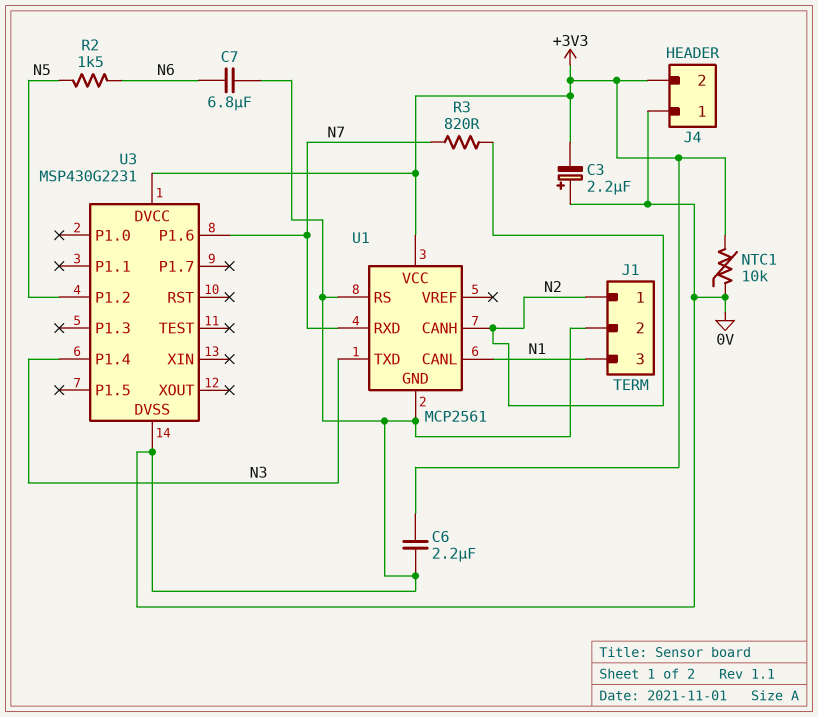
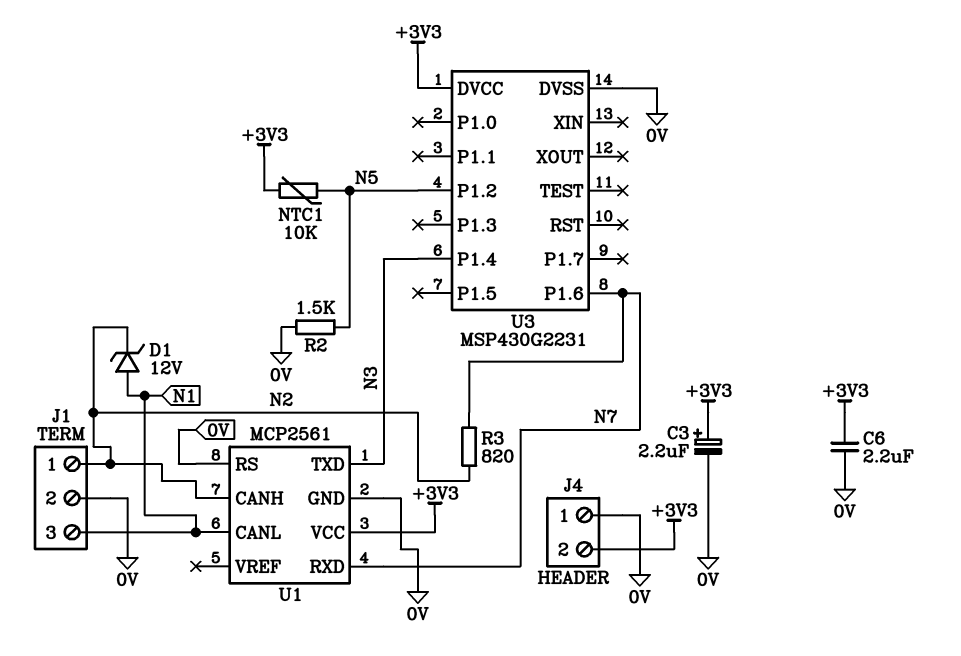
C3: 2.2uF (plus 0V, minus +3V3) -> 2.2uF (plus +3V3, minus 0V)
C7: 6.8uF (0V, N6) -> none
D1: none -> zener 12V (A N1, K N2)
NTC1: 10k (+3V3, 0V) -> 10k (+3V3, N5)
R2: 1.5k (N5, N6) -> 1.5k (0V, N5)

